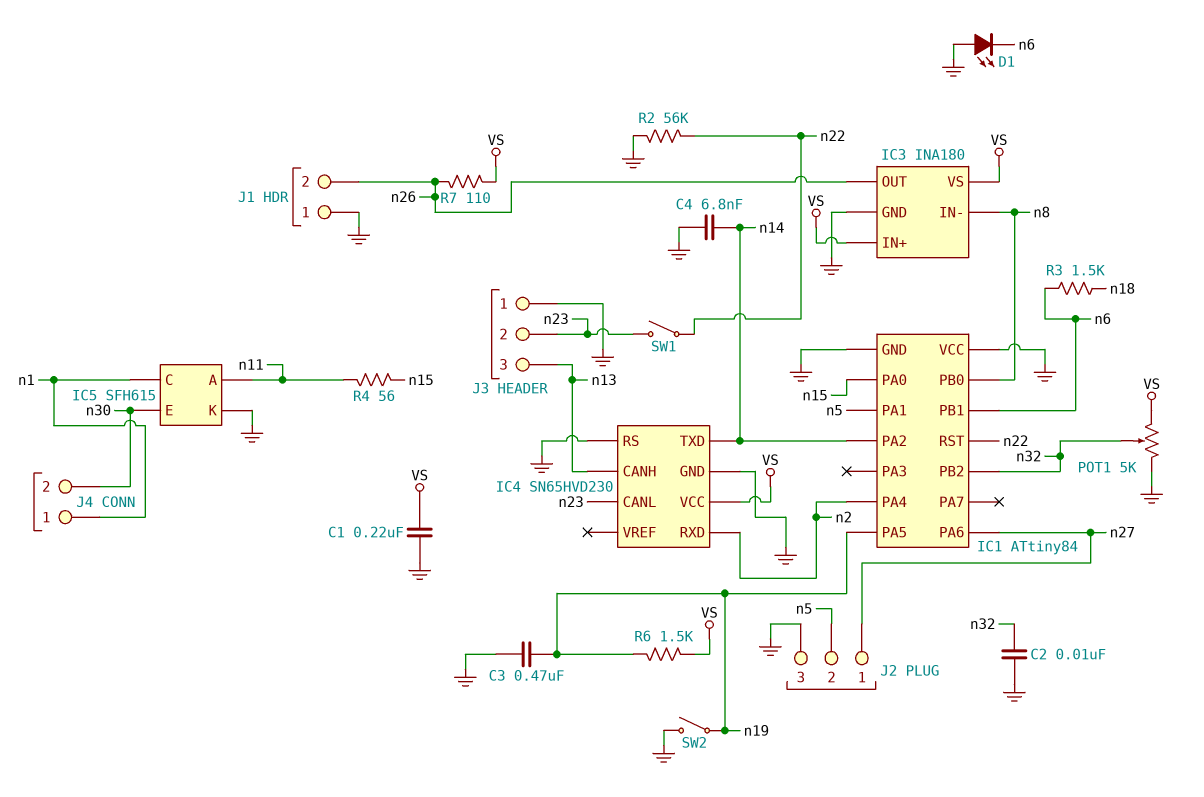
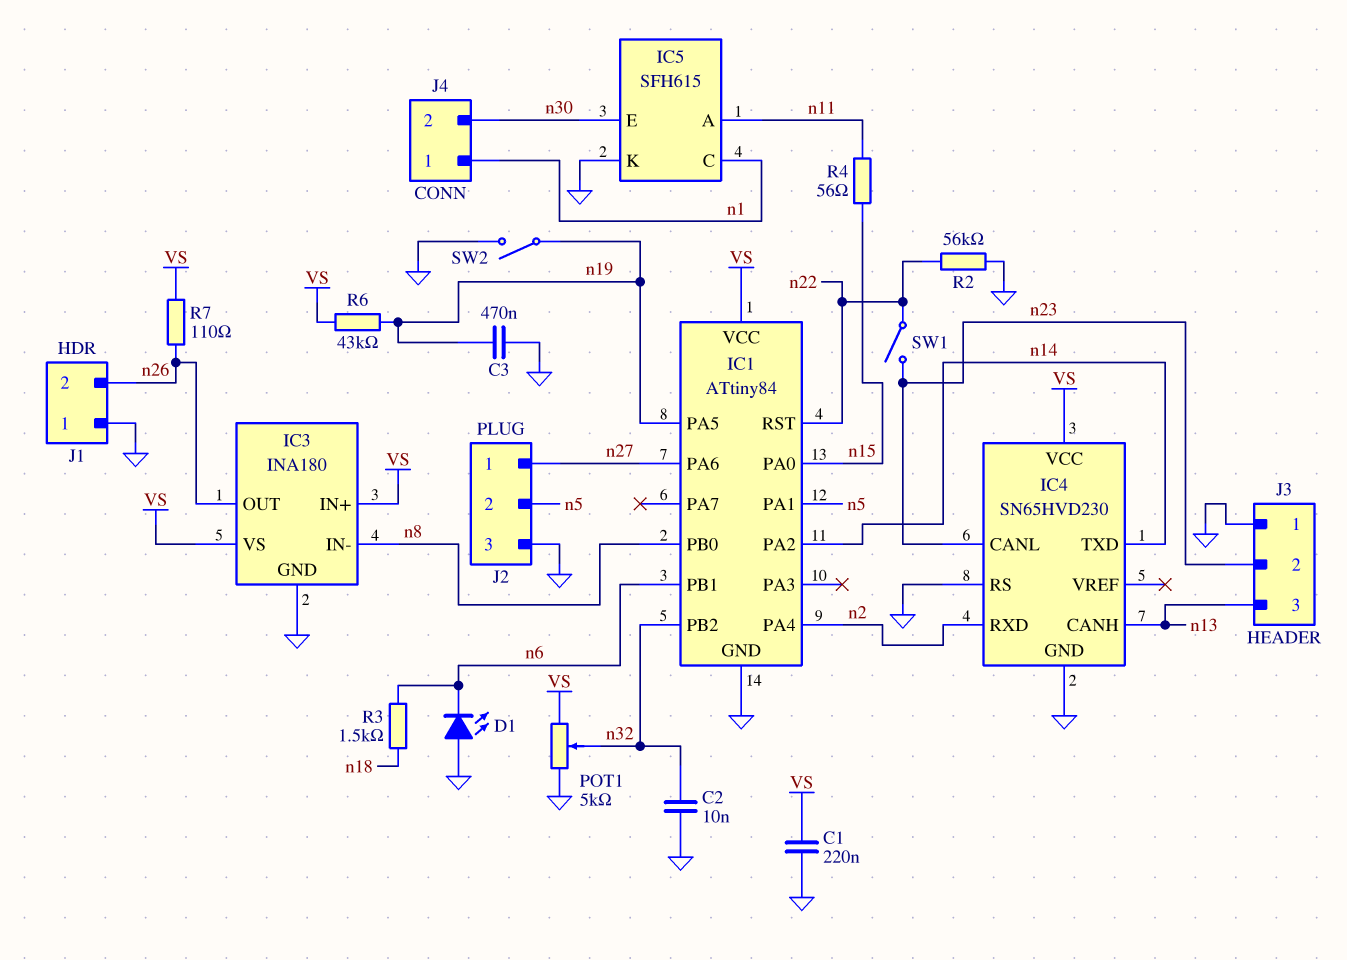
C4: 6.8nF (GND, n14) -> none
IC1 pin VCC: GND -> VS
R6: 1.5k (VS, n19) -> 43k (VS, n19)

